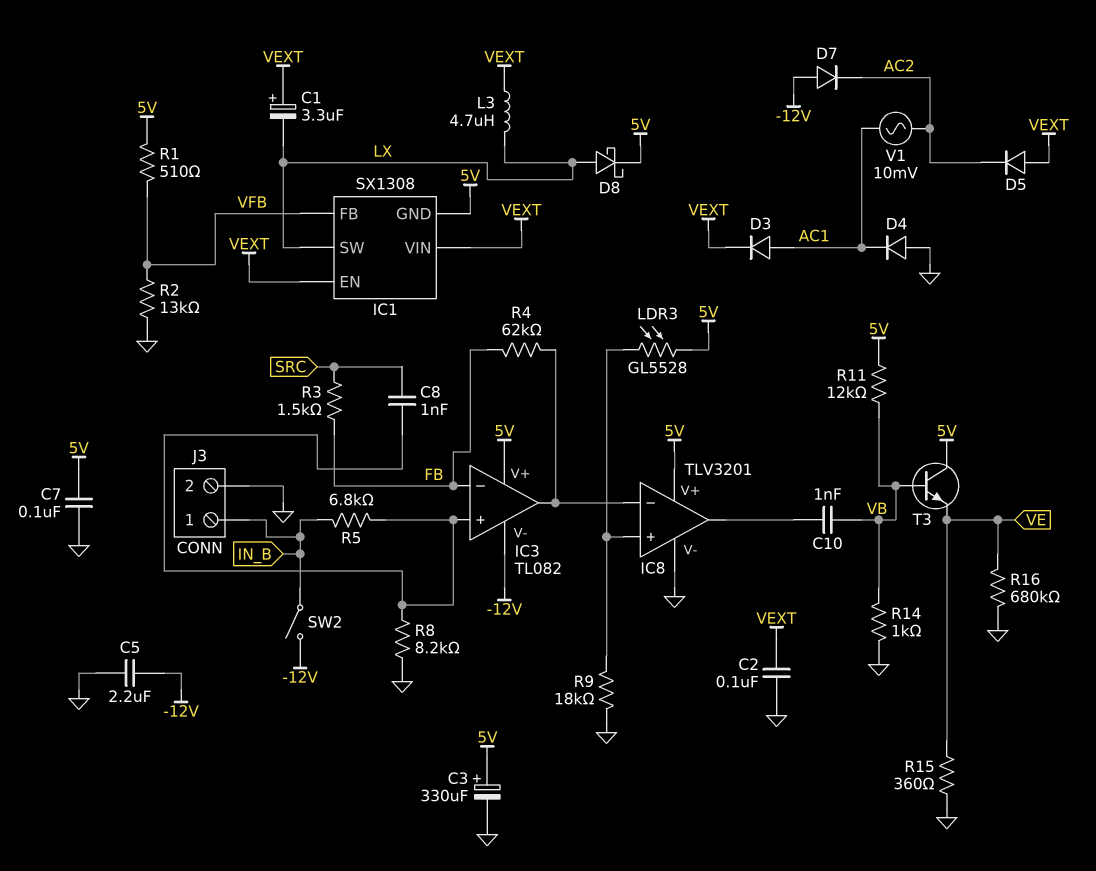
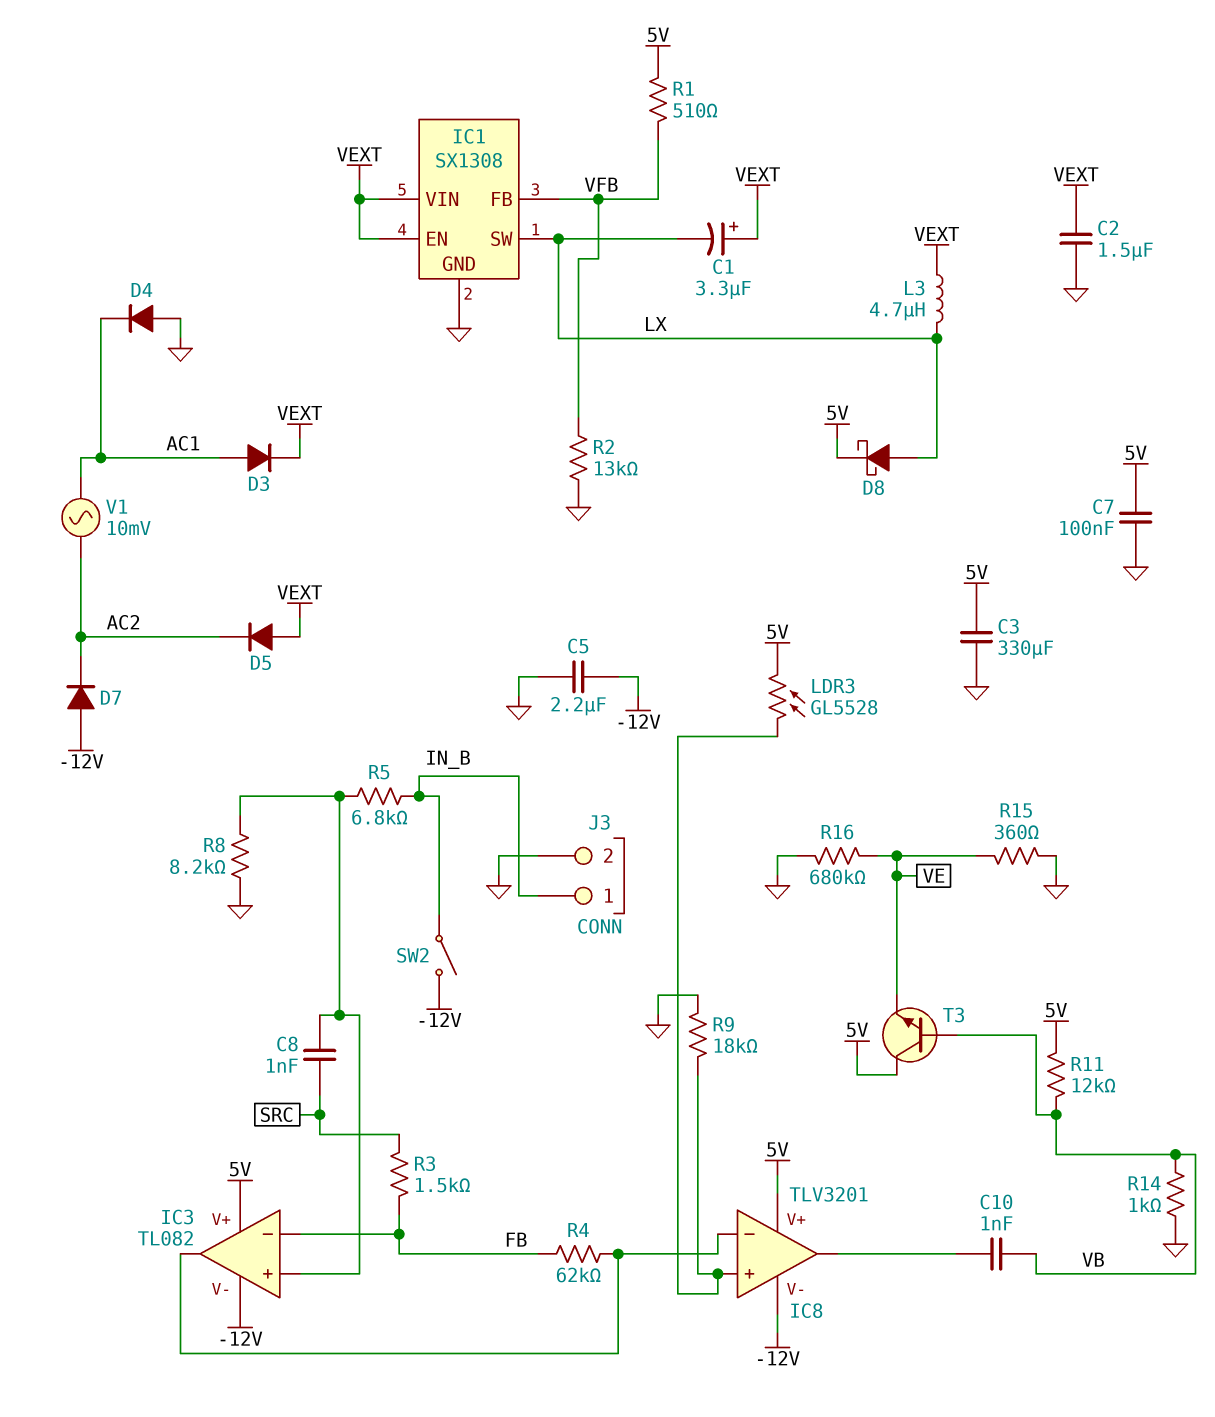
C2: 100nF (GND, VEXT) -> 1.5uF (GND, VEXT)
C3: 330uF (plus 5V, minus GND) -> 330uF (5V, GND)
IC1 pin GND: 5V -> GND
IC8 pin V-: GND -> -12V

